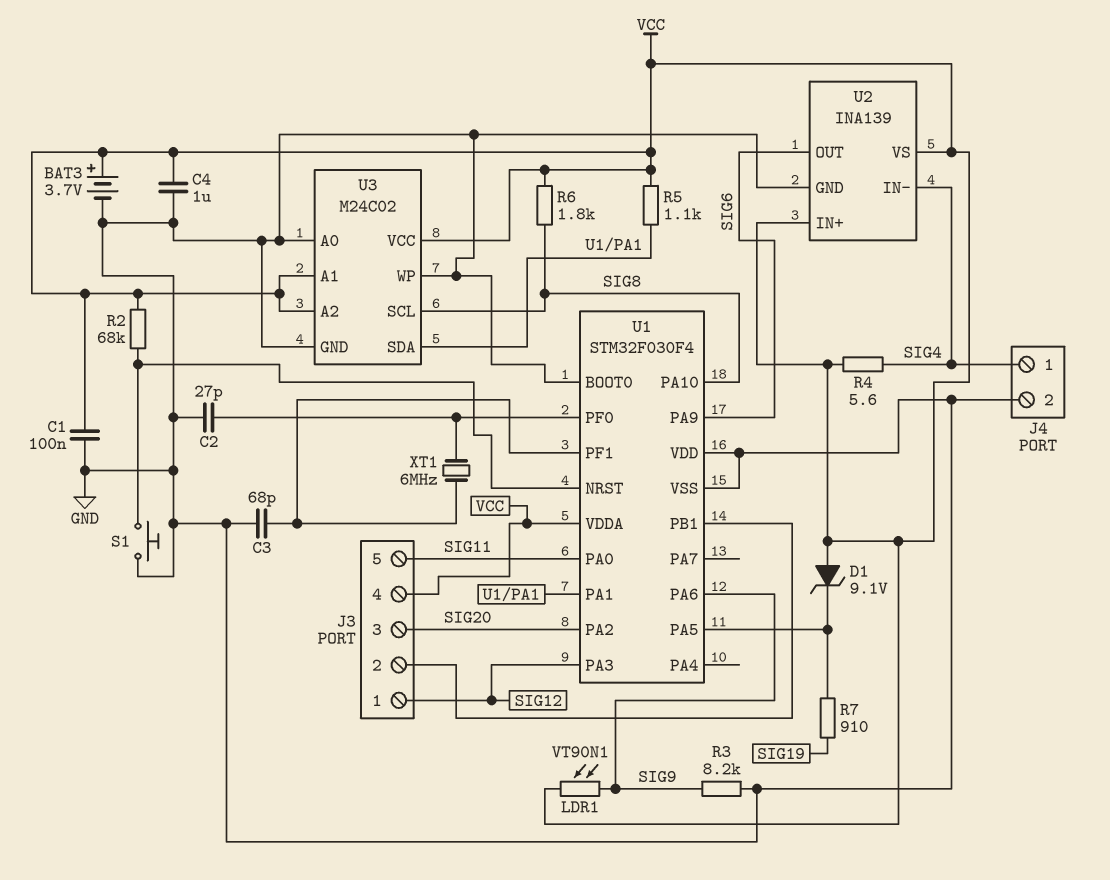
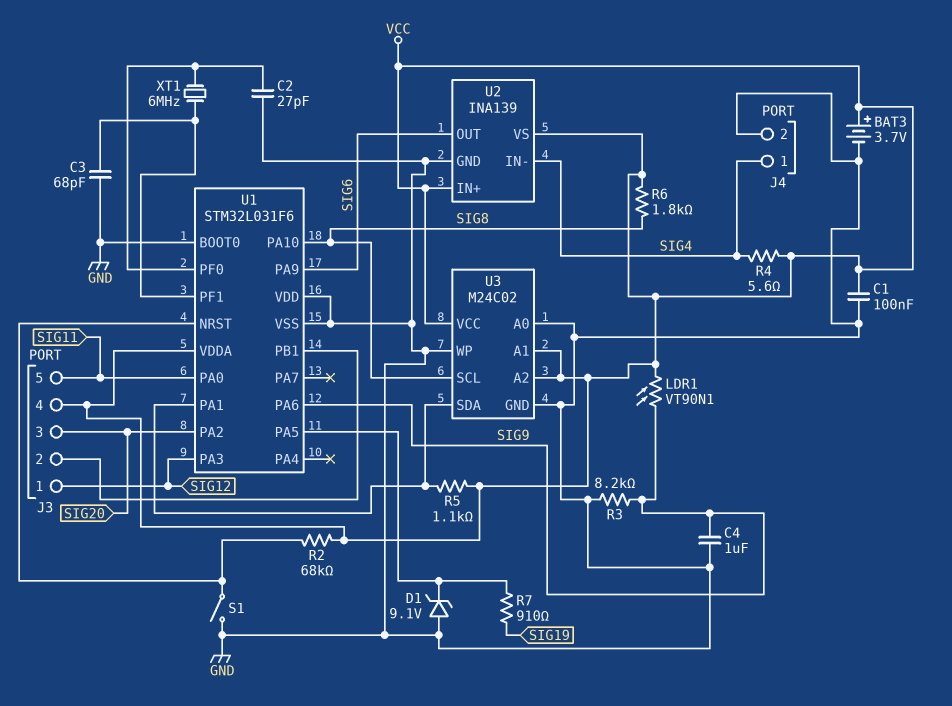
C4: 1uF (GND, VCC) -> 1uF (GND, SIG9)
D1: zener 9.1V (A VCC, K U1/PA5) -> zener 9.1V (A GND, K U1/PA5)
S1: button (GND, U1/NRST) -> switch (GND, U1/NRST)
U1: STM32F030F4 -> STM32L031F6

